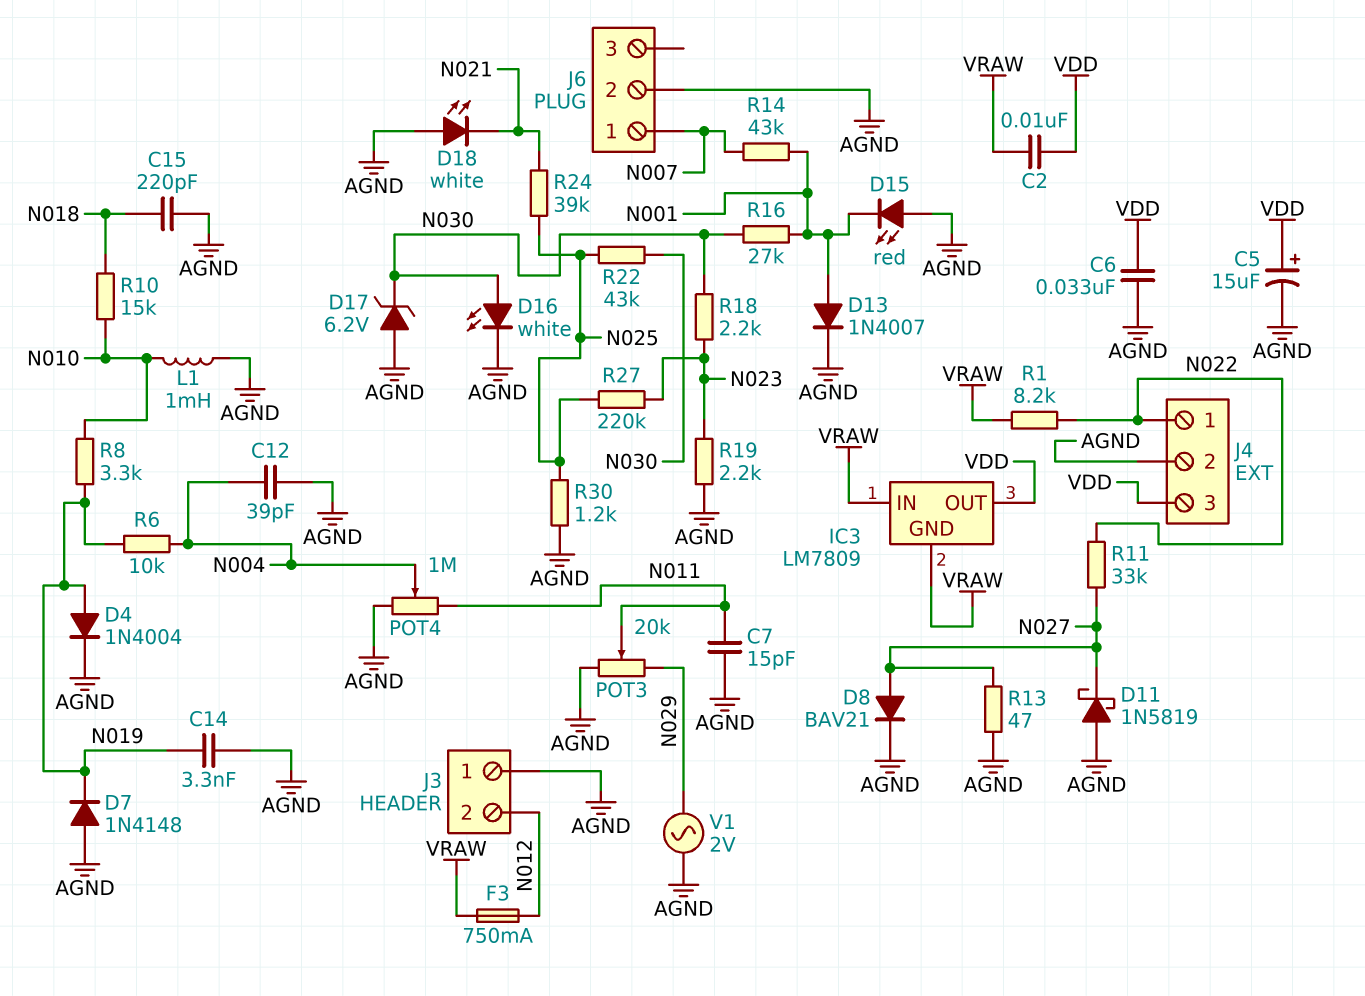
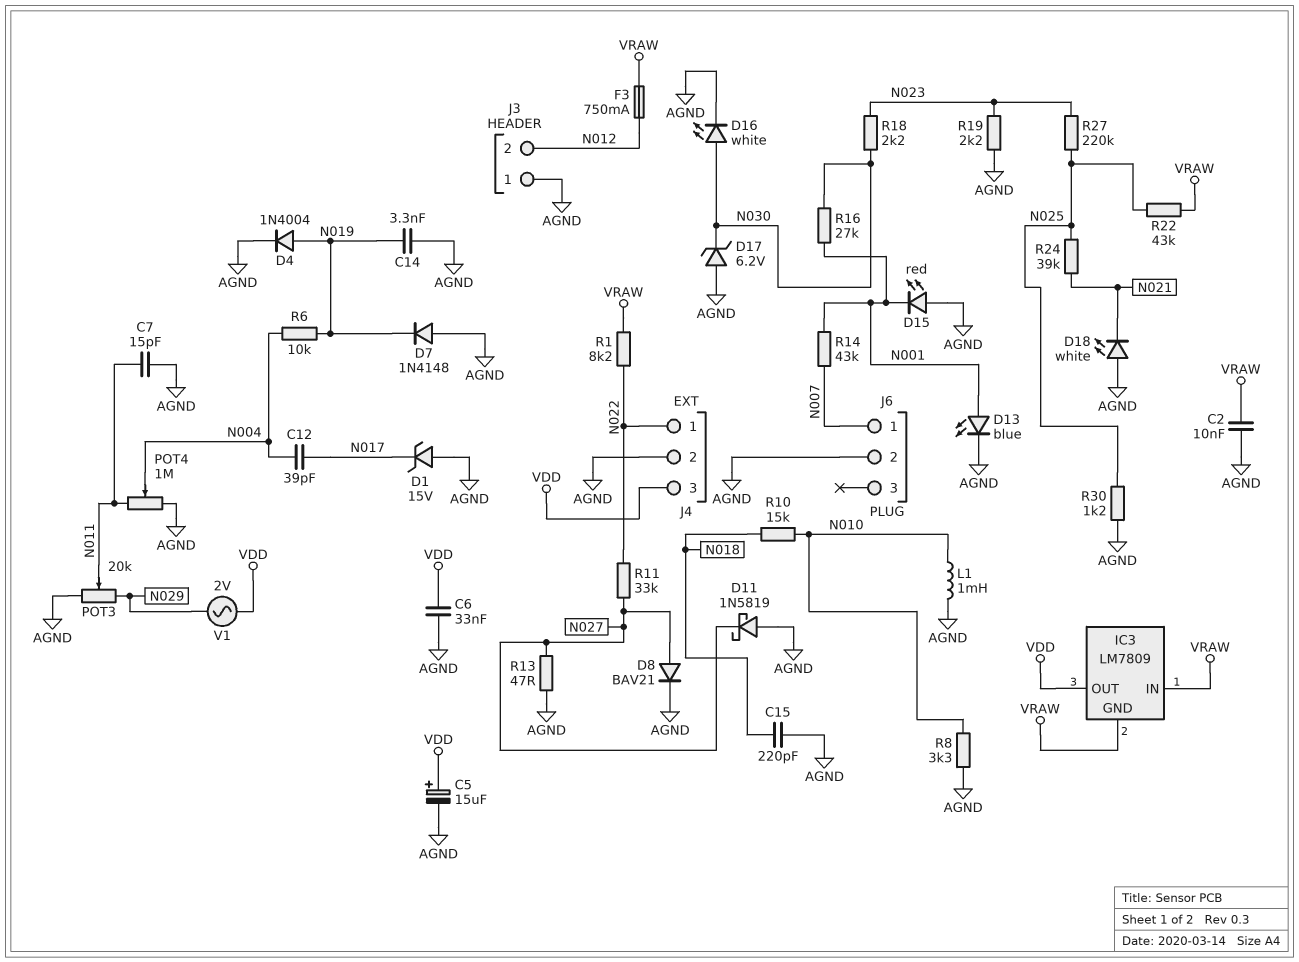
C2: 10nF (VDD, VRAW) -> 10nF (AGND, VRAW)
C12: 39pF (AGND, N004) -> 39pF (N004, N017)
D1: none -> zener 15V (A AGND, K N017)
D13: diode 1N4007 (A N001, K AGND) -> LED blue (A N001, K AGND)
R8: 3.3k (N010, N019) -> 3.3k (AGND, N010)
R22: 43k (N025, N030) -> 43k (N025, VRAW)
V1: AC 2V (AGND, N029) -> AC 2V (N029, VDD)

